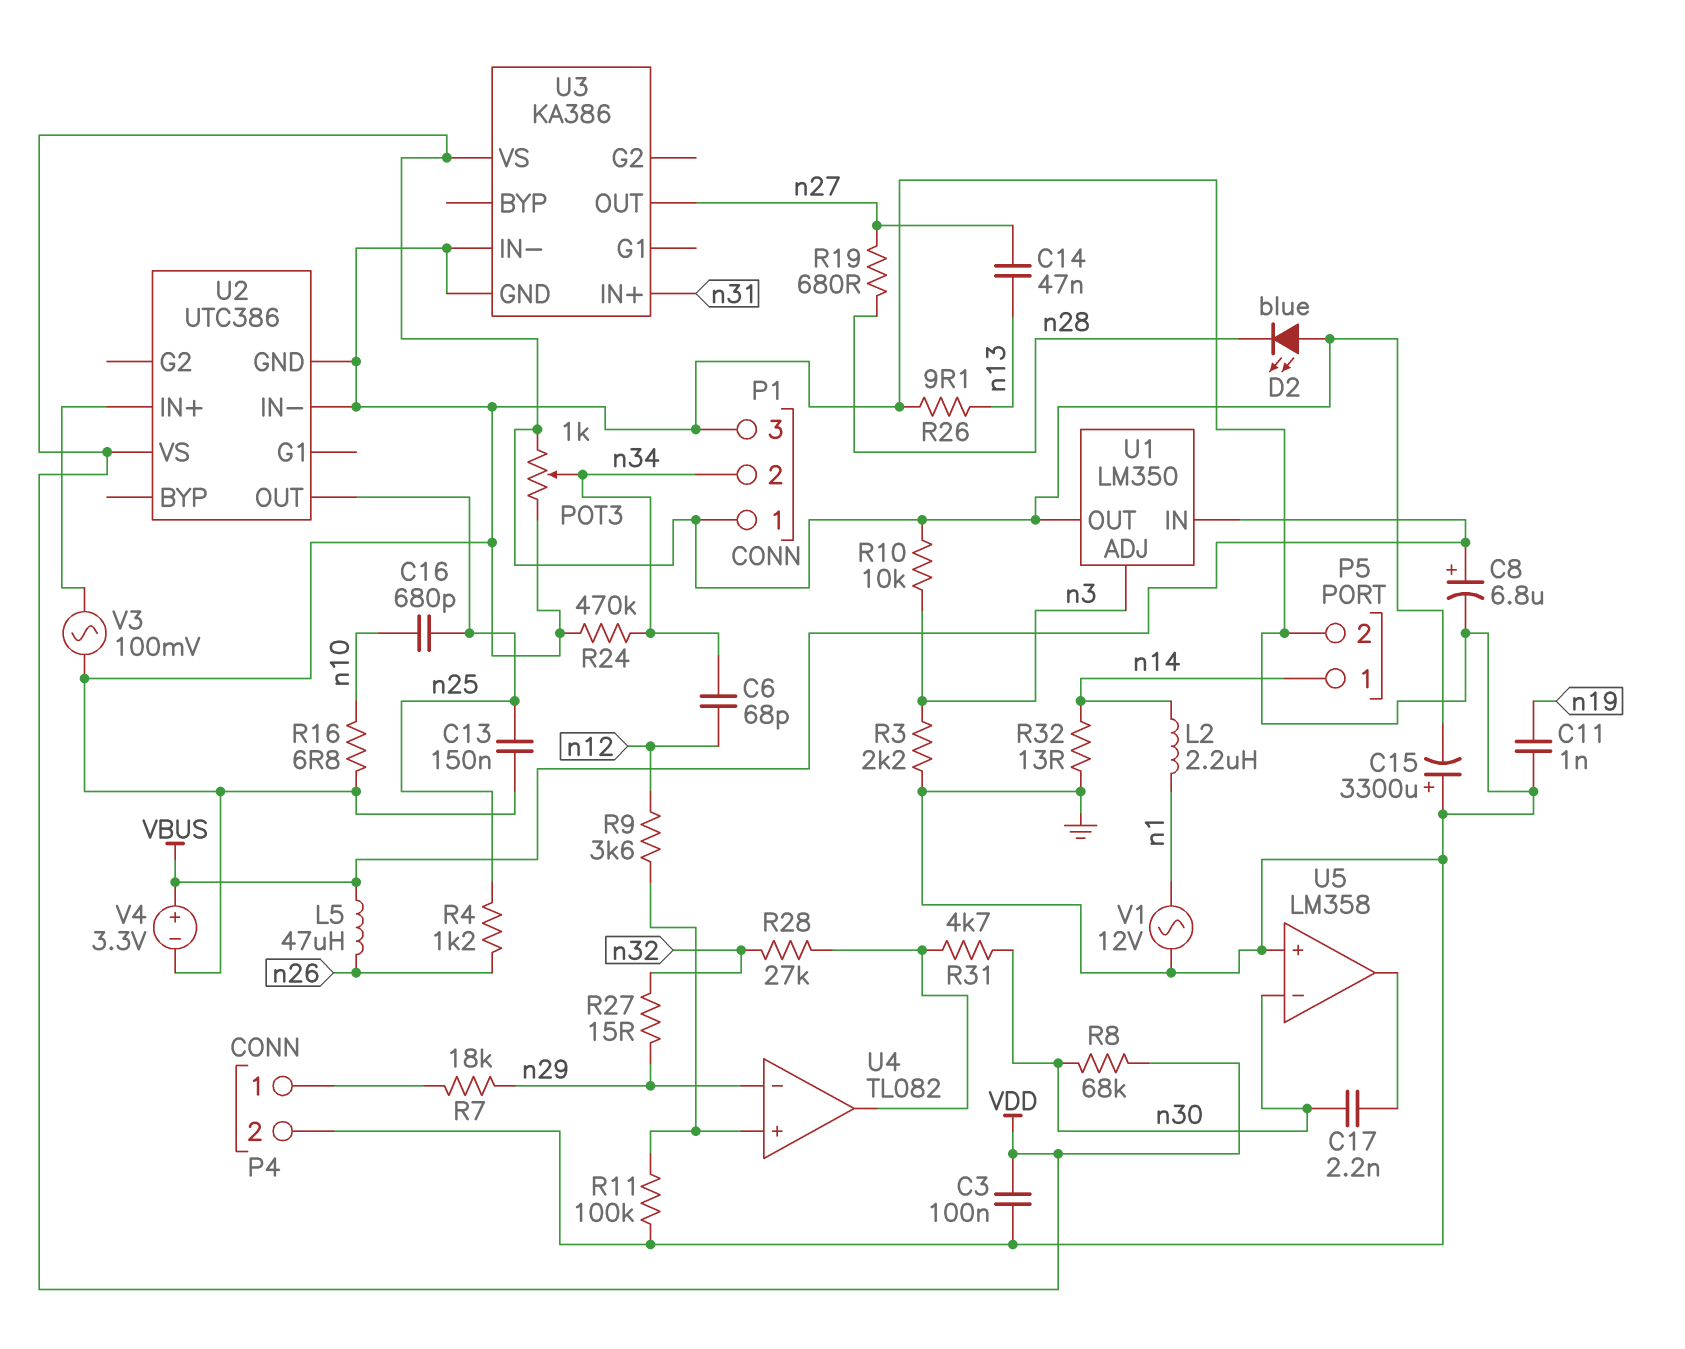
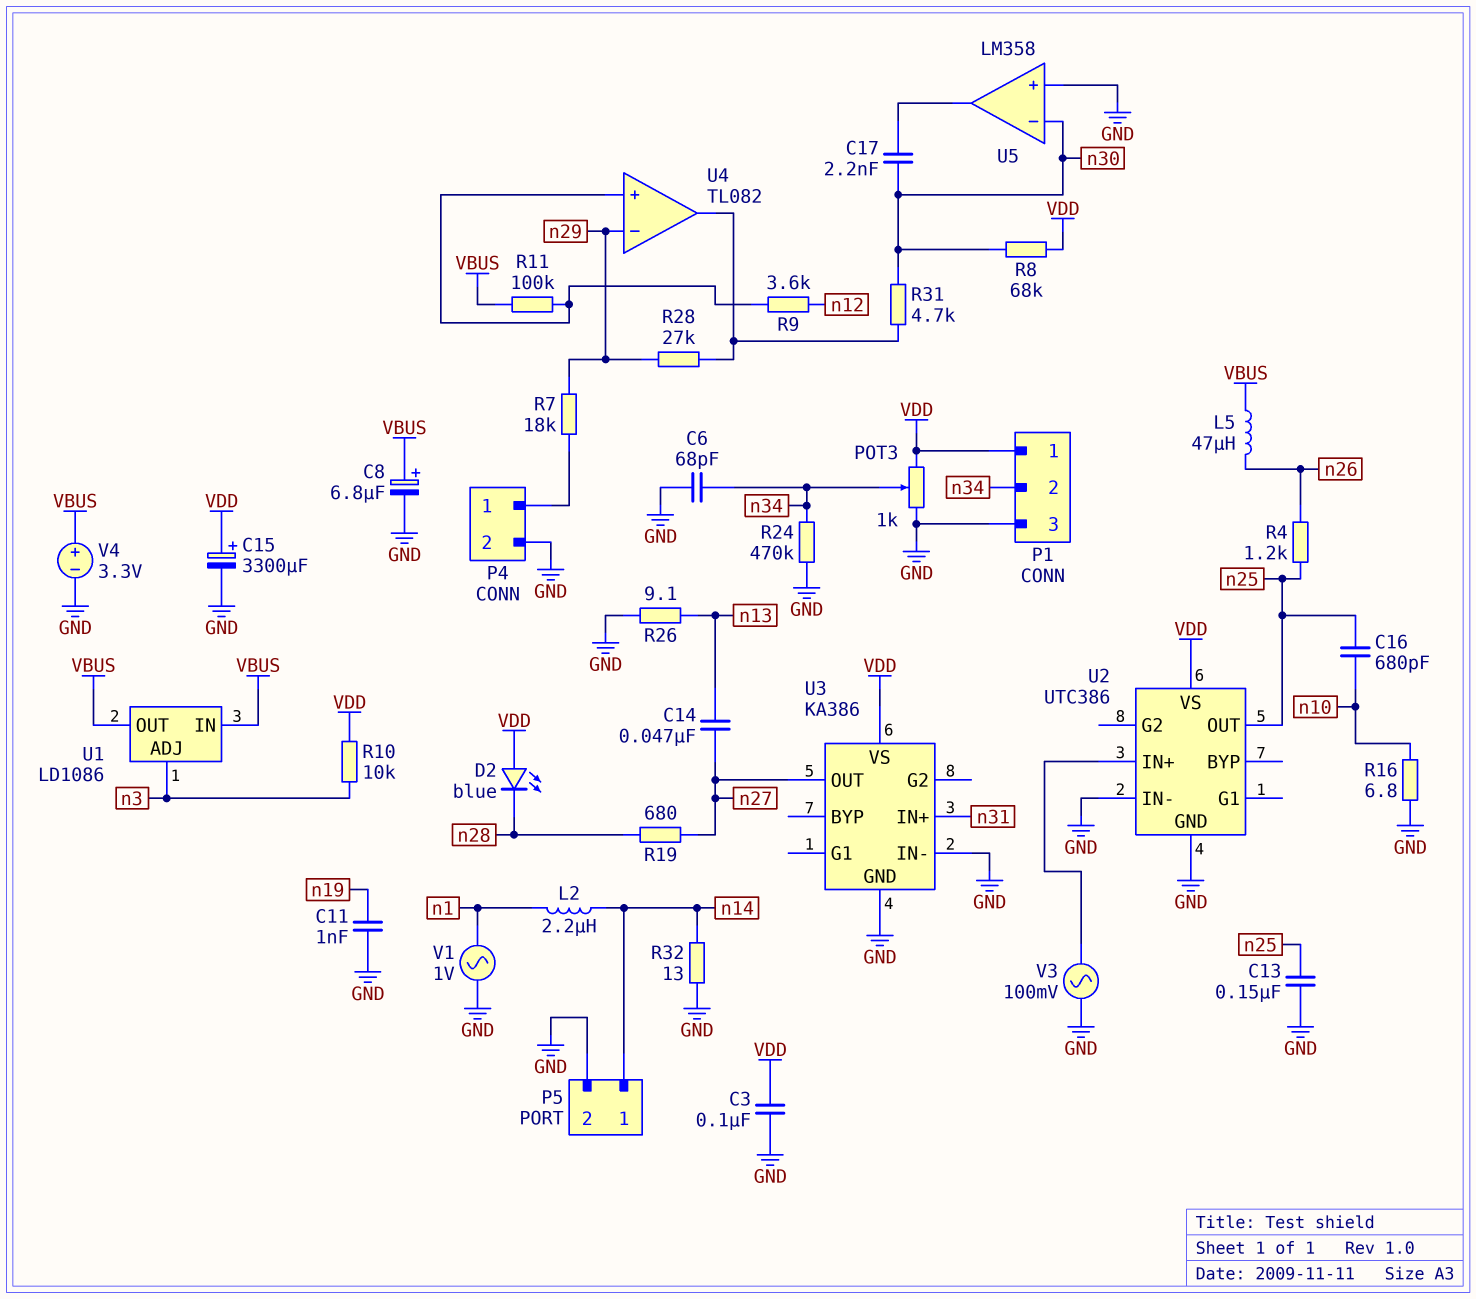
C6: 68pF (n12, n34) -> 68pF (GND, n34)
C15: 3300uF (plus GND, minus VDD) -> 3300uF (plus VDD, minus GND)
R3: 2.2k (GND, n3) -> none
R11: 100k (GND, U4/in+) -> 100k (U4/in+, VBUS)
R27: 15 (n29, n32) -> none
R28: 27k (U4/out, n32) -> 27k (U4/out, n29)
U1: LM350 -> LD1086
U1 pin OUT: VDD -> VBUS
V1: AC 12V (GND, n1) -> AC 1V (GND, n1)

